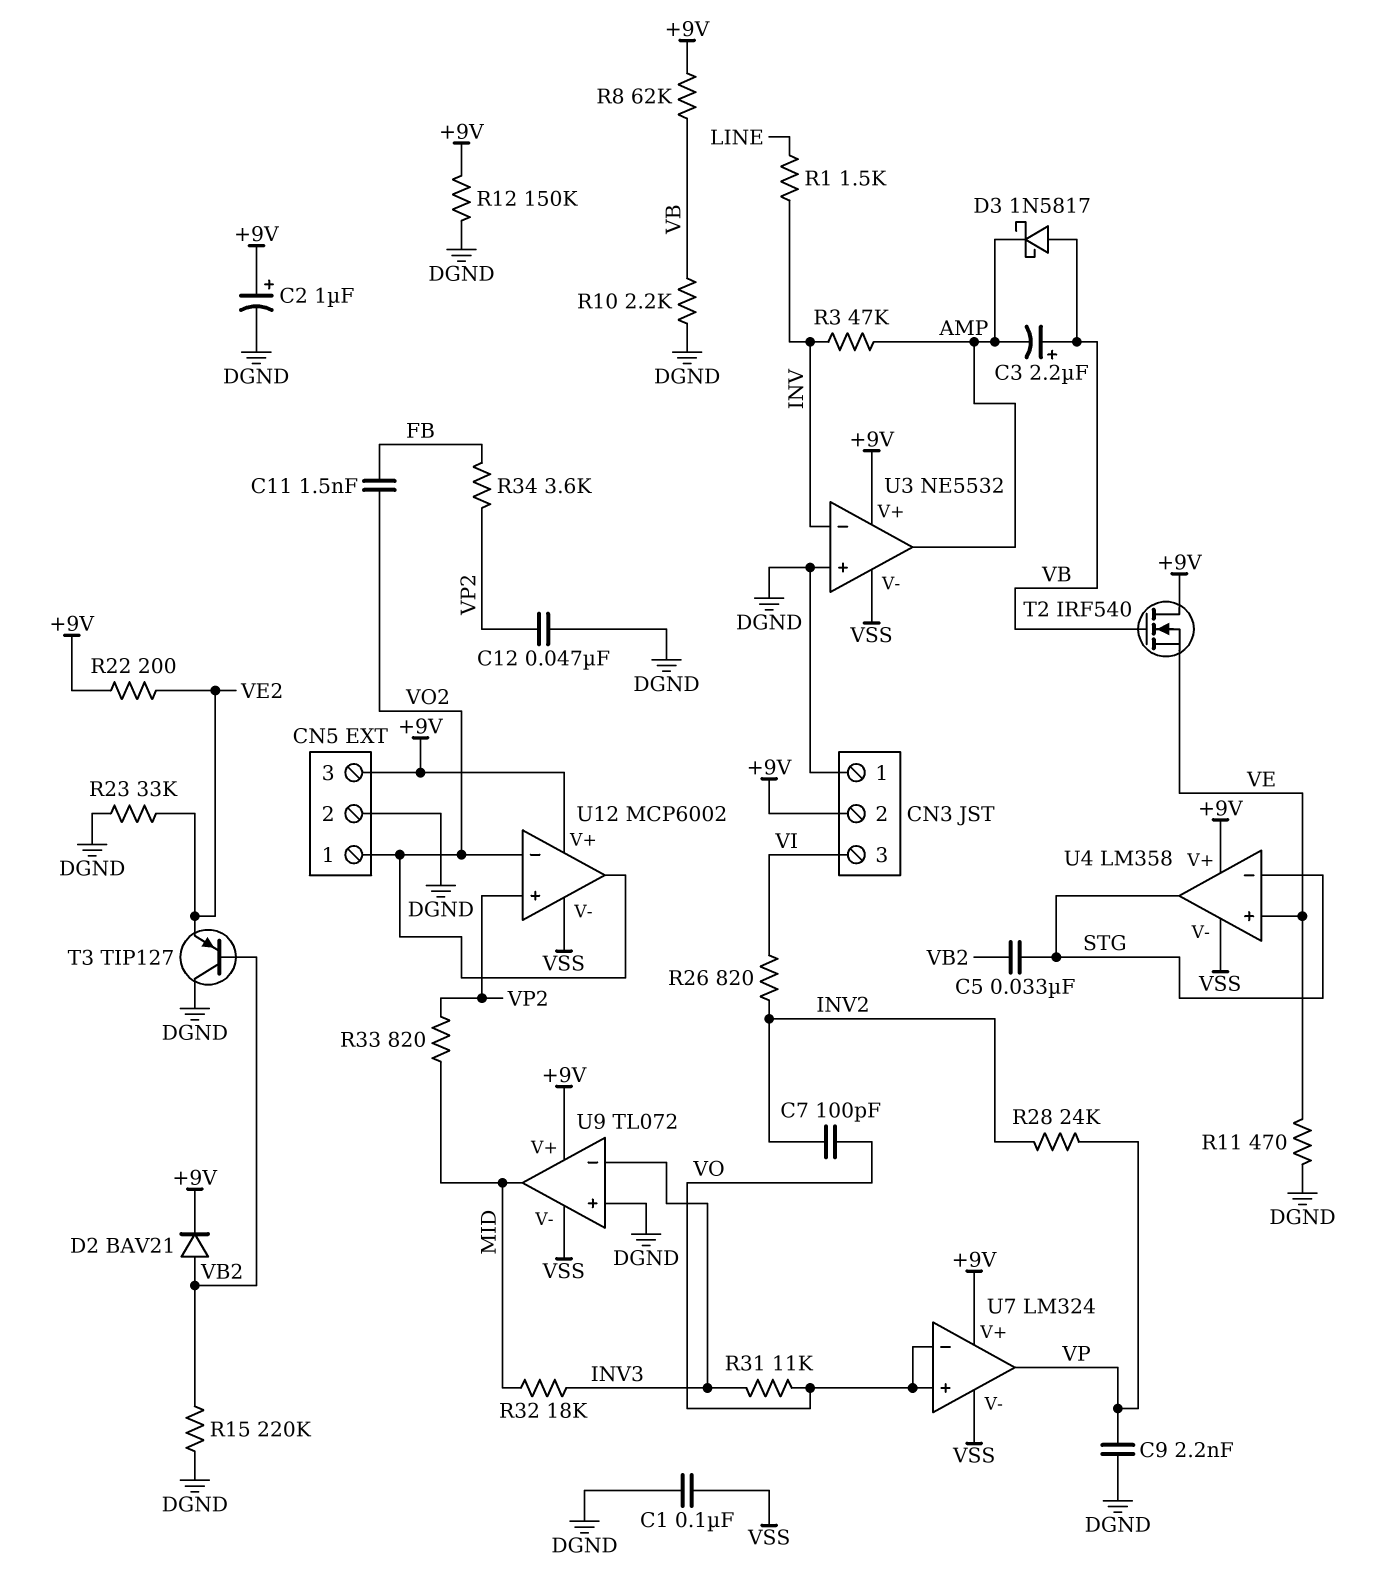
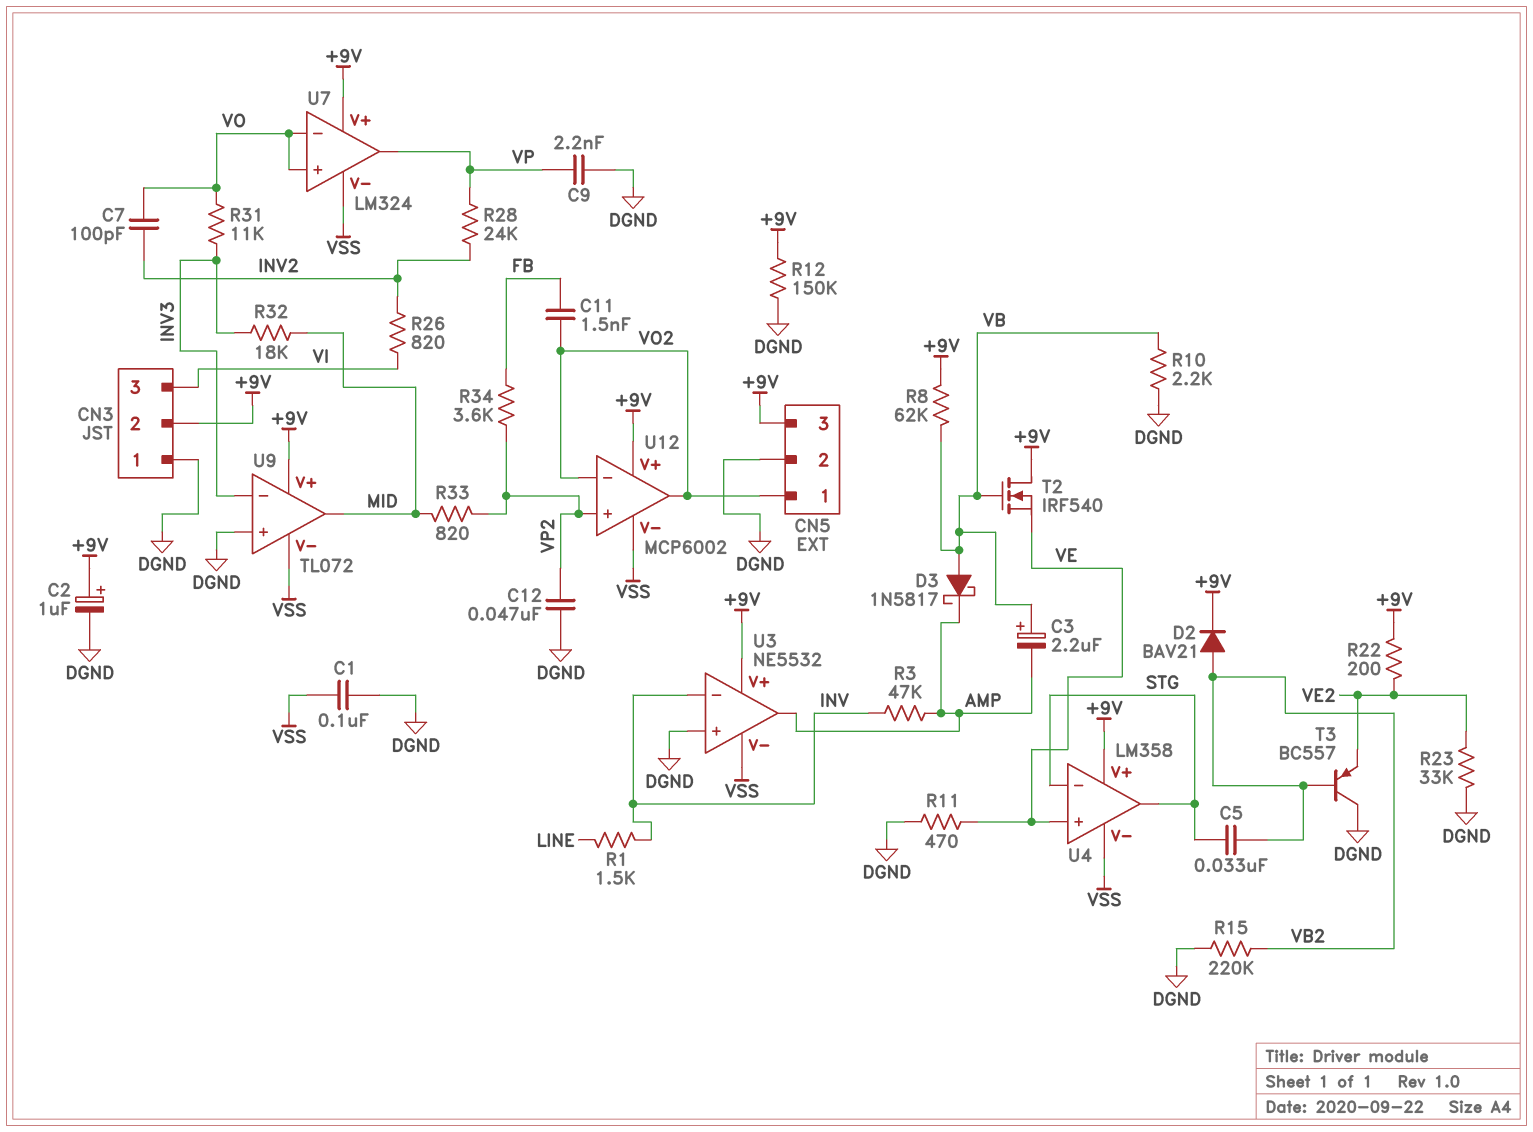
T3: PNP TIP127 (B VB2, C DGND, E VE2) -> PNP BC557 (B VB2, C DGND, E VE2)

